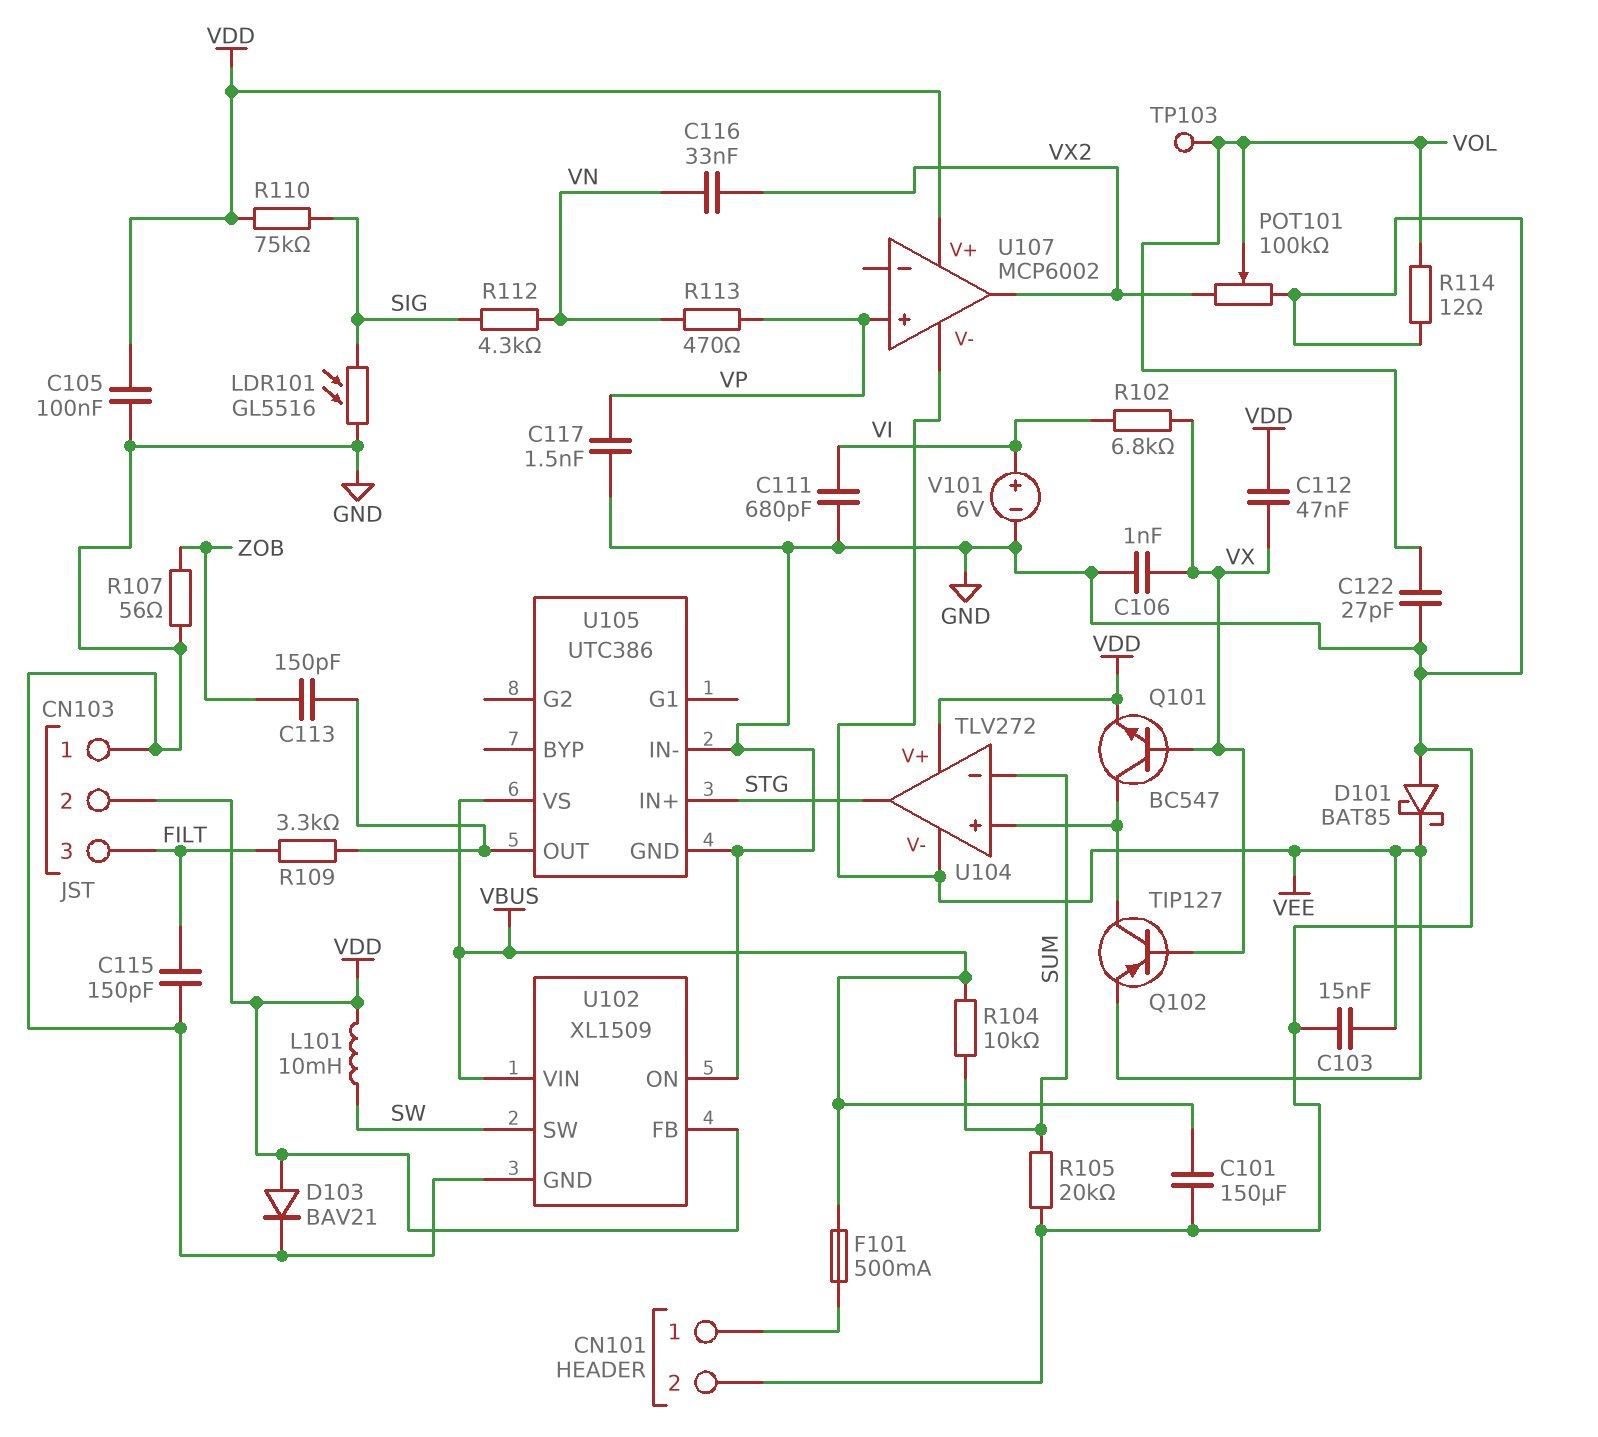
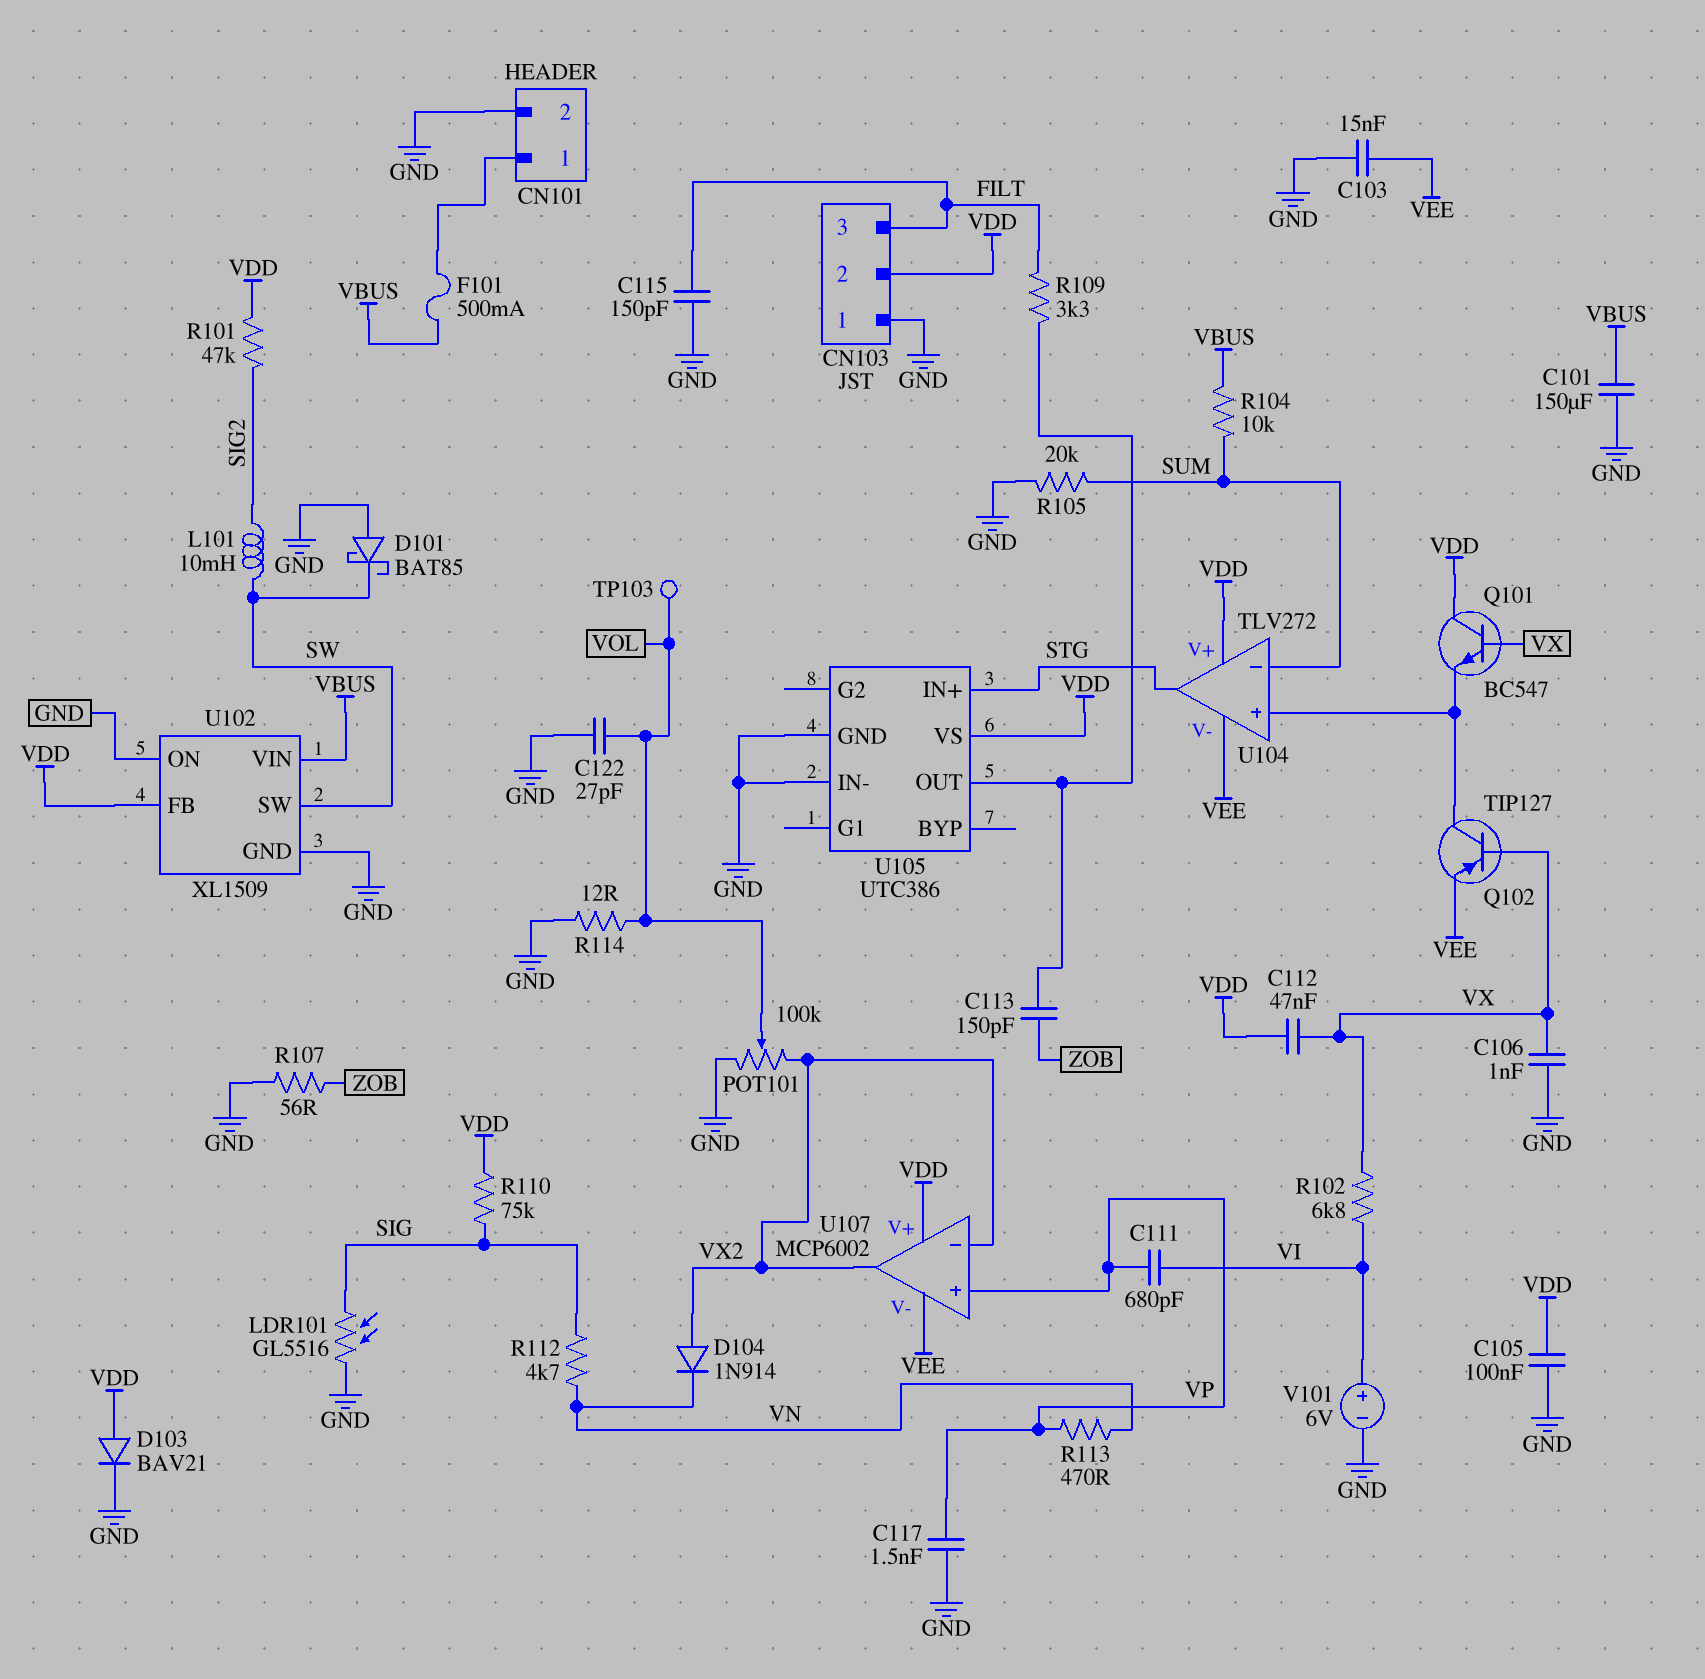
C111: 680pF (GND, VI) -> 680pF (VI, VP)
C116: 33nF (VN, VX2) -> none
D101: schottky BAT85 (A GND, K VEE) -> schottky BAT85 (A GND, K SW)
D104: none -> diode 1N914 (A VX2, K VN)
L101: 10mH (SW, VDD) -> 10mH (SIG2, SW)
Q101: NPN BC547 (B VX, C U104/in+, E VDD) -> NPN BC547 (B VX, C VDD, E U104/in+)
R101: none -> 47k (SIG2, VDD)
R112: 4.3k (SIG, VN) -> 4.7k (SIG, VN)
U105 pin VS: VBUS -> VDD
U107 pin in-: none -> VX2

